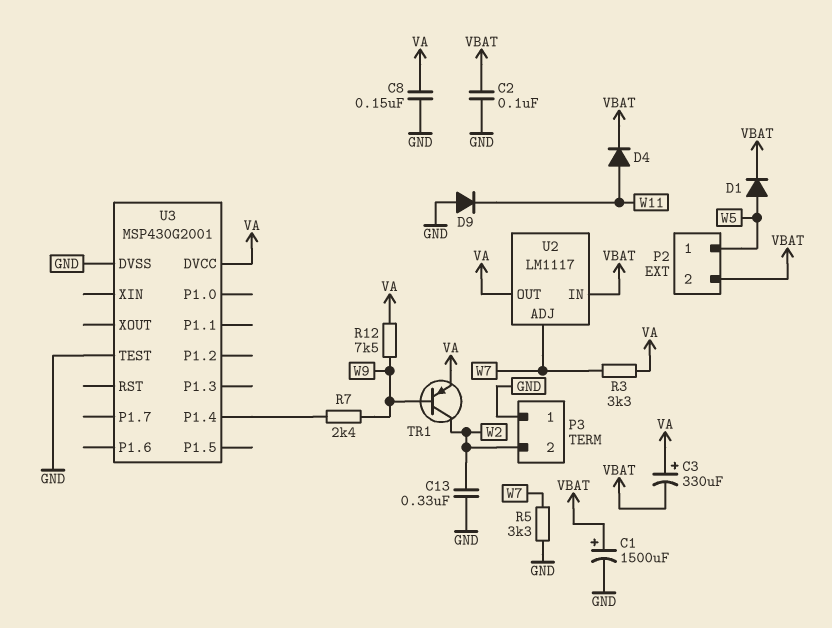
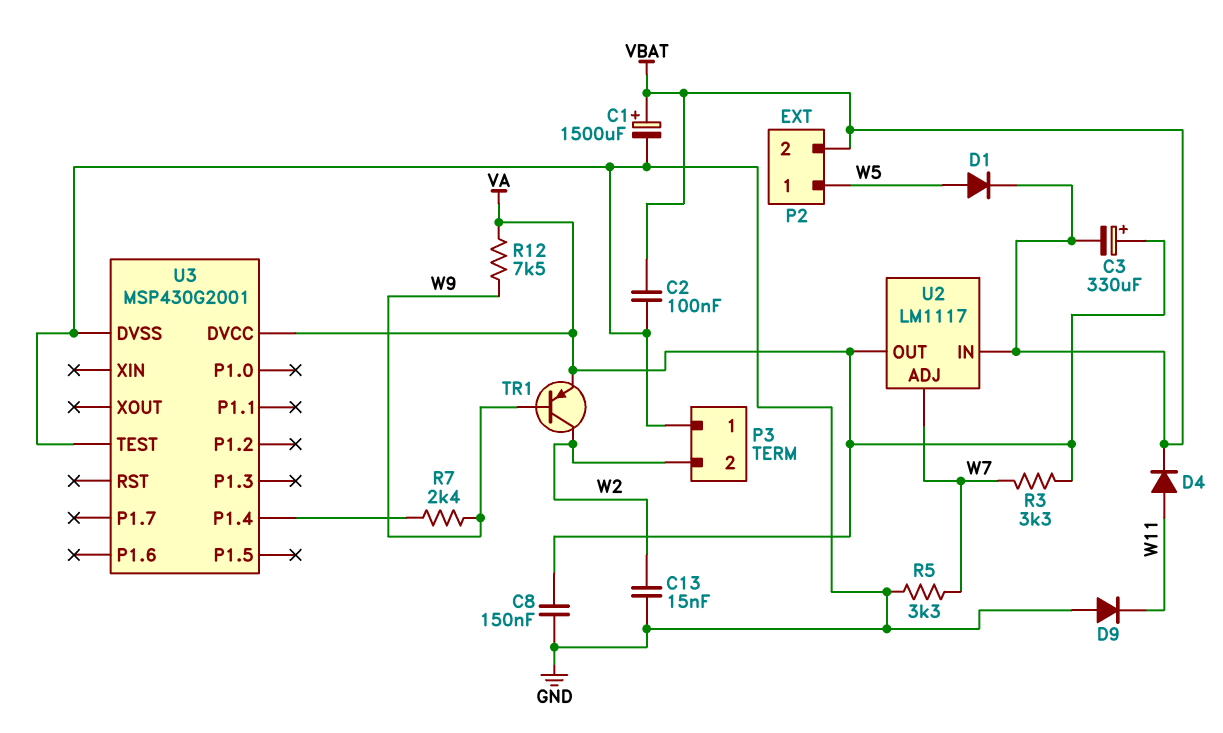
C13: 330nF (GND, W2) -> 15nF (GND, W2)

